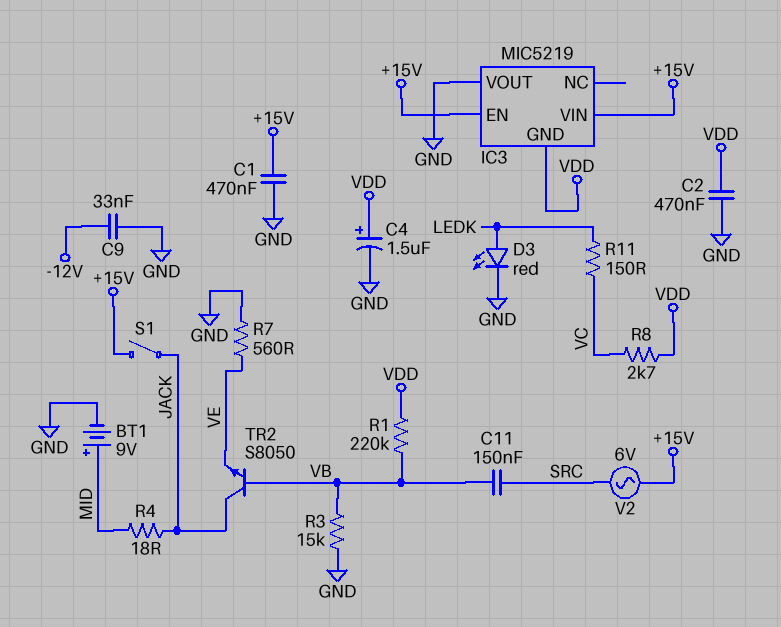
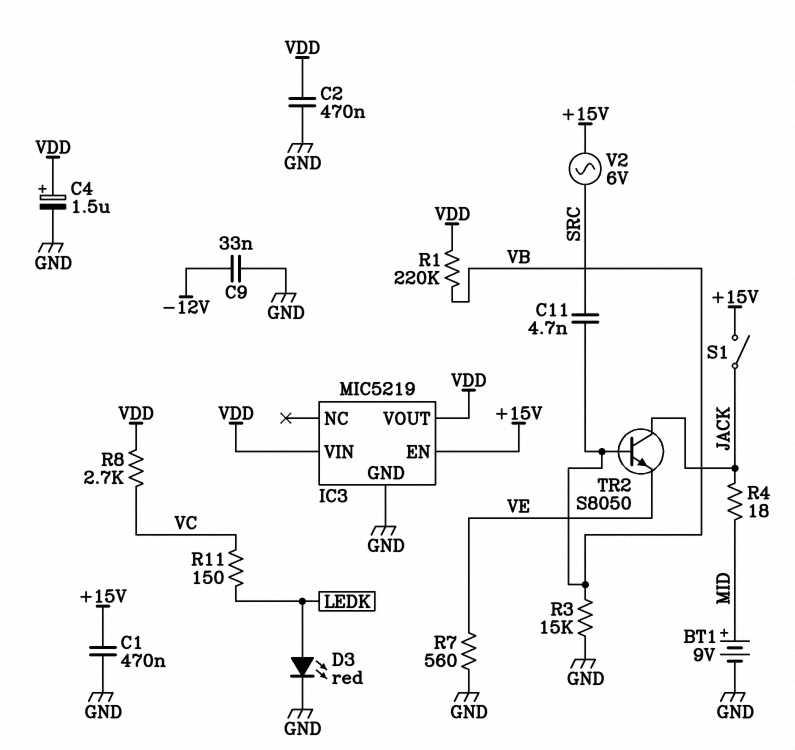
C11: 150nF (SRC, VB) -> 4.7nF (SRC, VB)
IC3 pin GND: VDD -> GND
IC3 pin VIN: +15V -> VDD
IC3 pin VOUT: GND -> VDD

